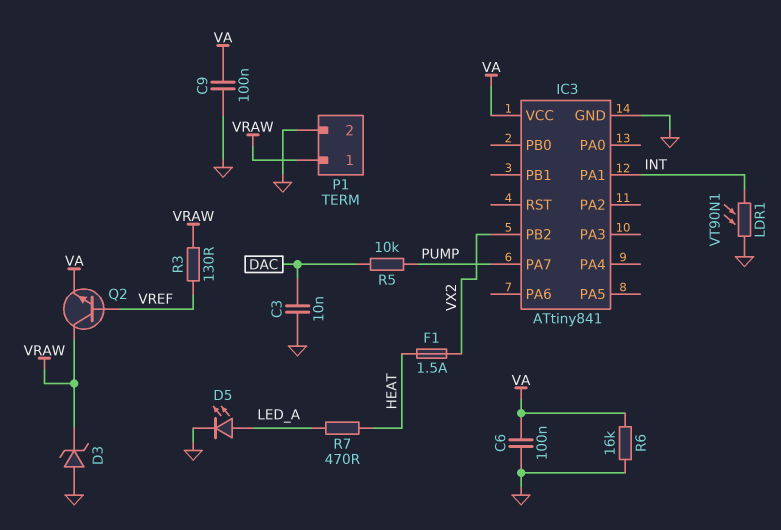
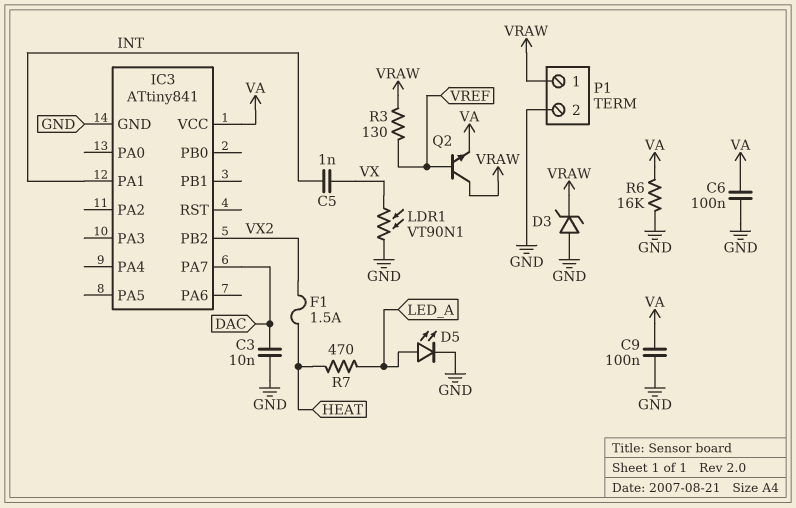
C5: none -> 1nF (INT, VX)
IC3 pin PA7: PUMP -> DAC
LDR1: VT90N1 (GND, INT) -> VT90N1 (GND, VX)
R5: 10k (DAC, PUMP) -> none

